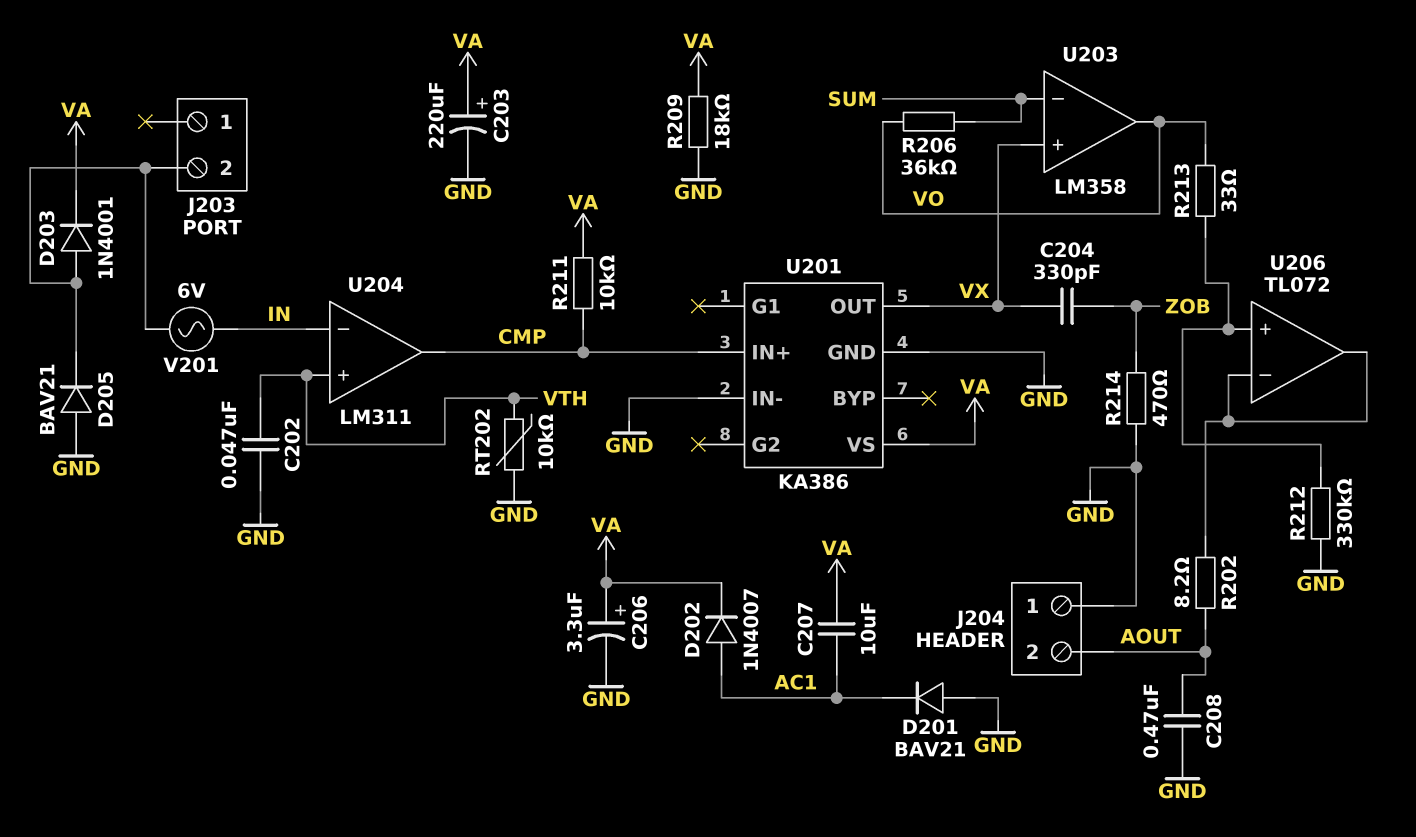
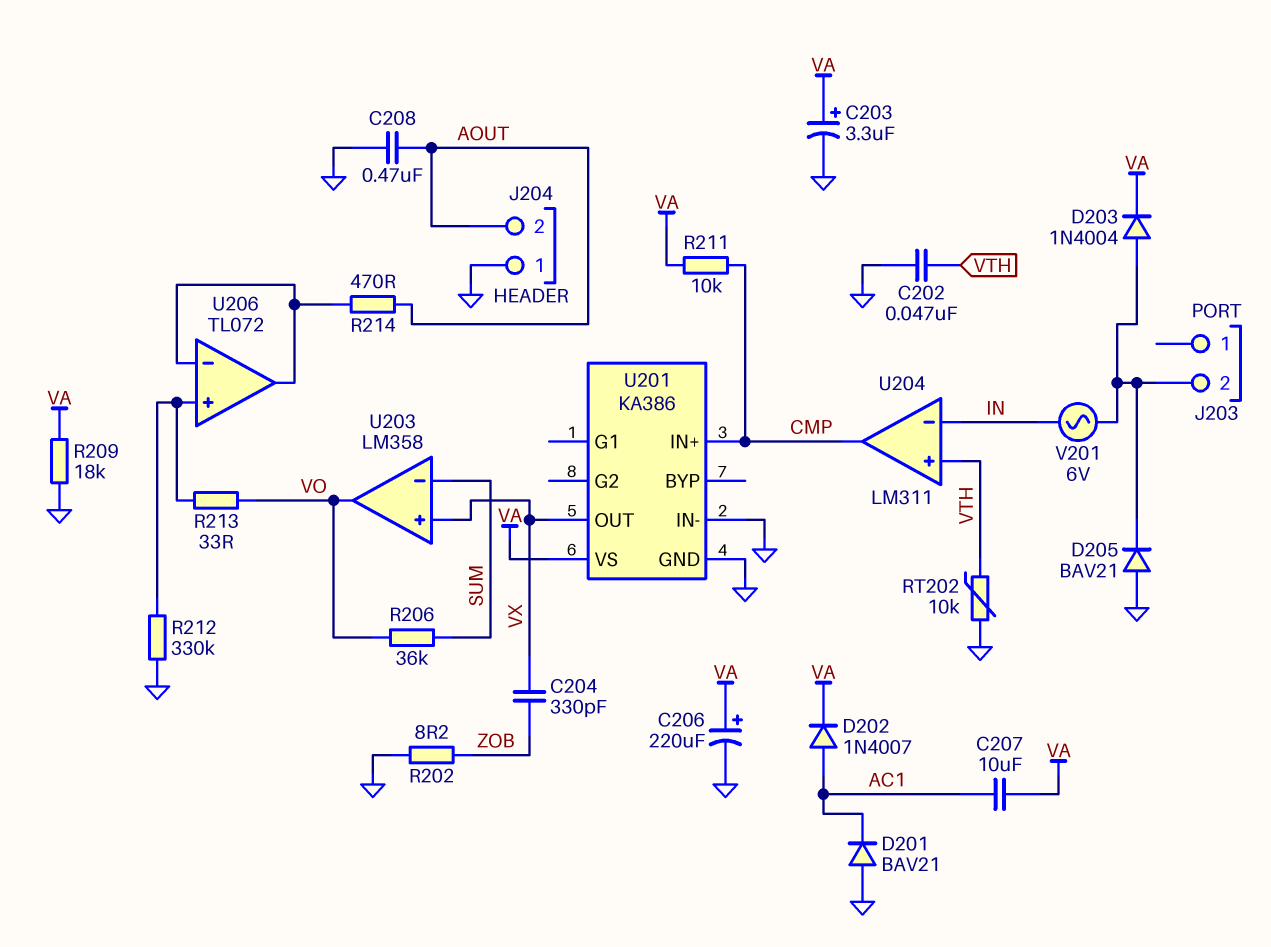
C203: 220uF (plus VA, minus GND) -> 3.3uF (plus VA, minus GND)
C206: 3.3uF (plus VA, minus GND) -> 220uF (plus VA, minus GND)
D203: diode 1N4001 (A J203/2, K VA) -> diode 1N4004 (A J203/2, K VA)
R202: 8.2 (AOUT, U206/in-) -> 8.2 (GND, ZOB)
R214: 470 (GND, ZOB) -> 470 (AOUT, U206/in-)

